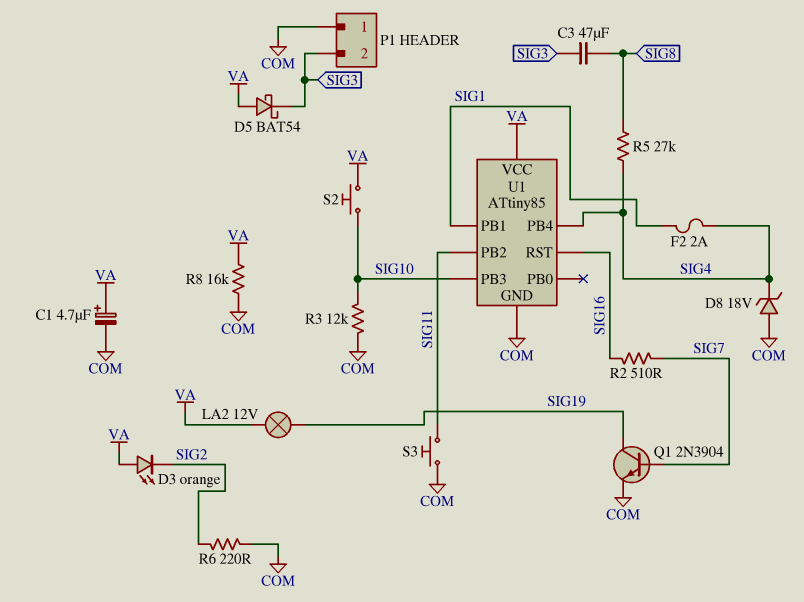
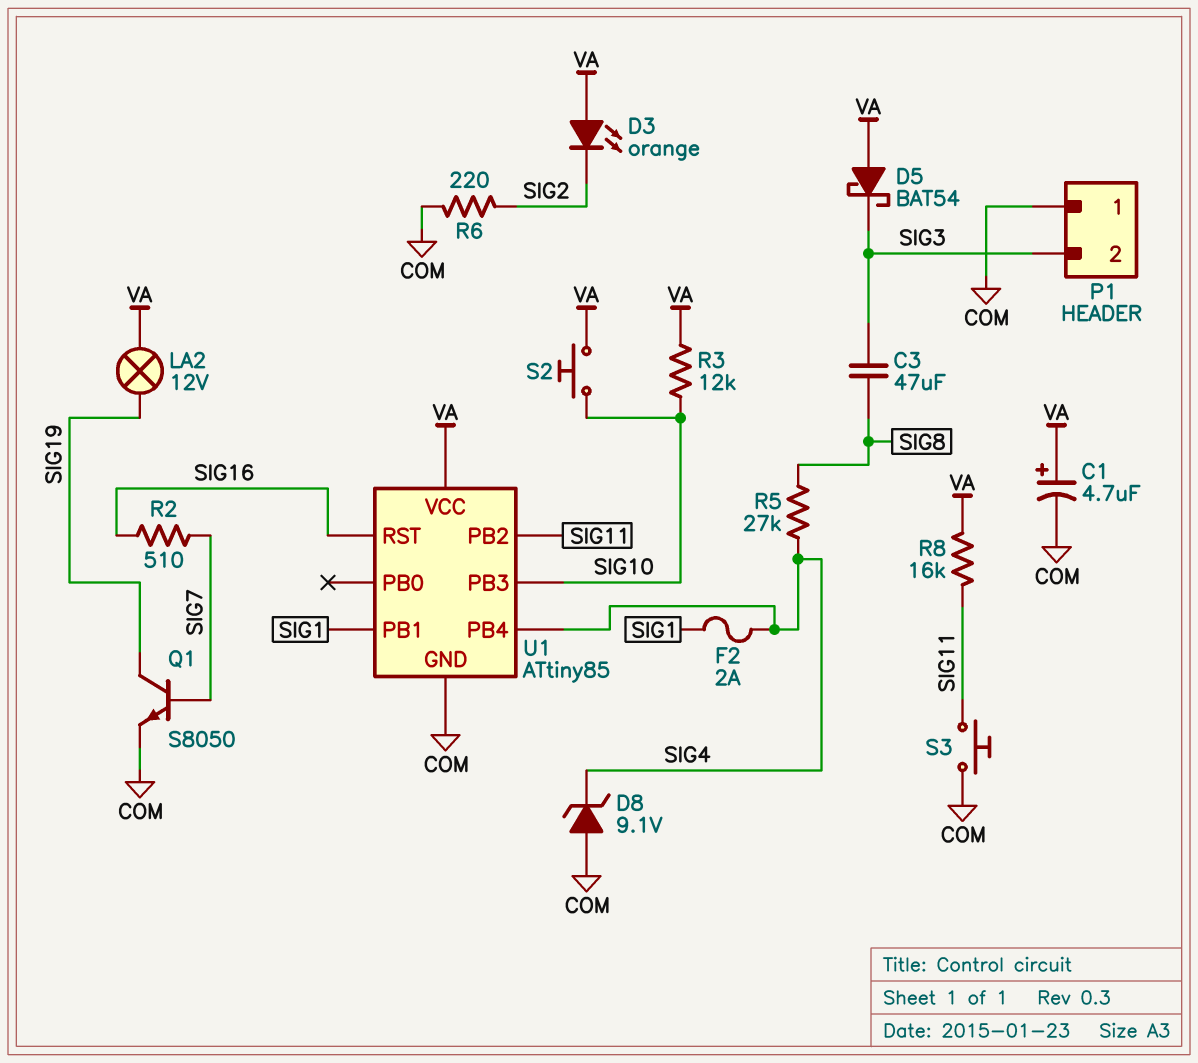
D8: zener 18V (A COM, K SIG4) -> zener 9.1V (A COM, K SIG4)
Q1: NPN 2N3904 (B SIG7, C SIG19, E COM) -> NPN S8050 (B SIG7, C SIG19, E COM)
R3: 12k (COM, SIG10) -> 12k (SIG10, VA)
R8: 16k (COM, VA) -> 16k (SIG11, VA)

